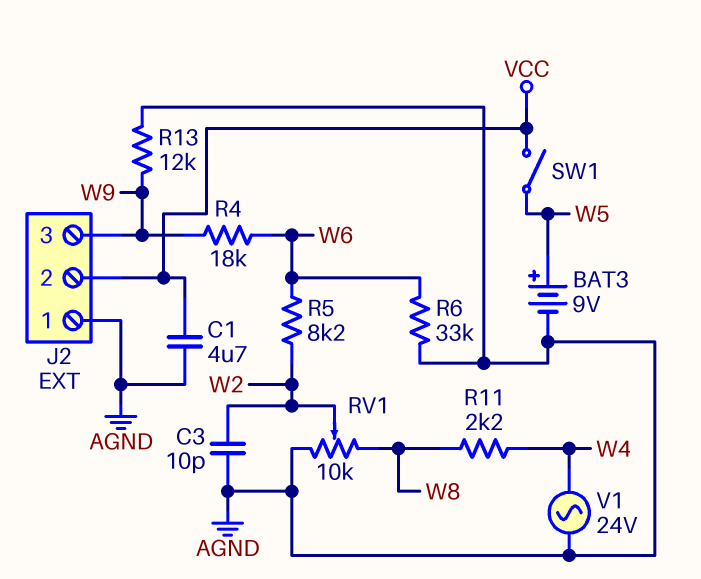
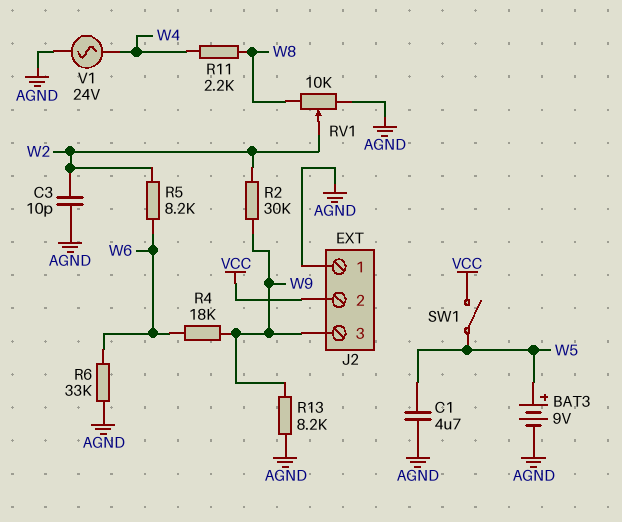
C1: 4.7uF (AGND, VCC) -> 4.7uF (AGND, W5)
R2: none -> 30k (W2, W9)
R13: 12k (AGND, W9) -> 8.2k (AGND, W9)

